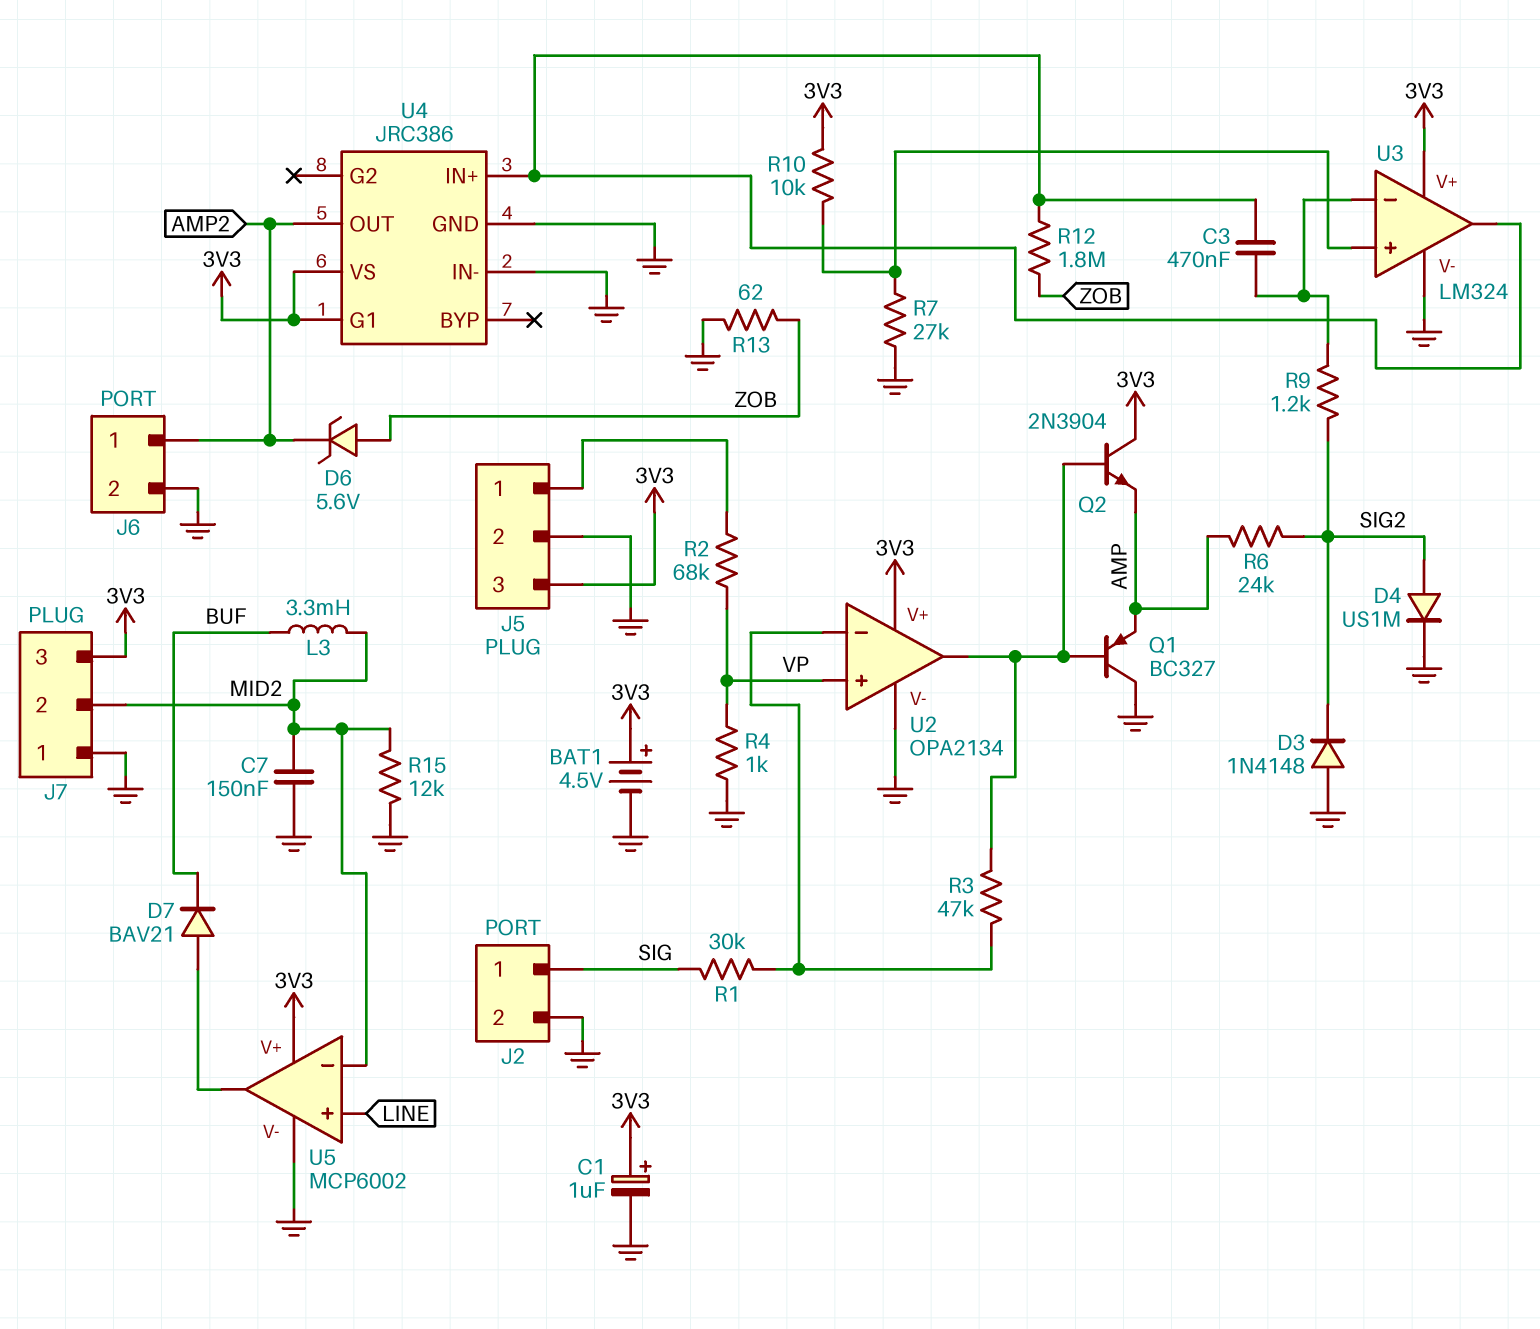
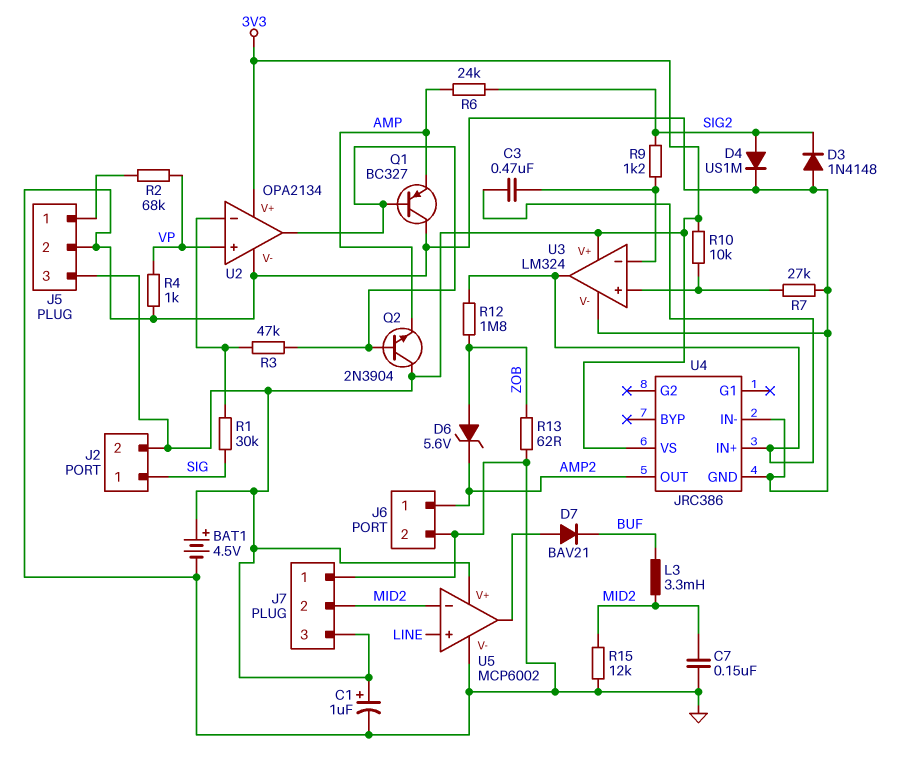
J2 pin 2: GND -> 3V3
U4 pin G1: 3V3 -> none

